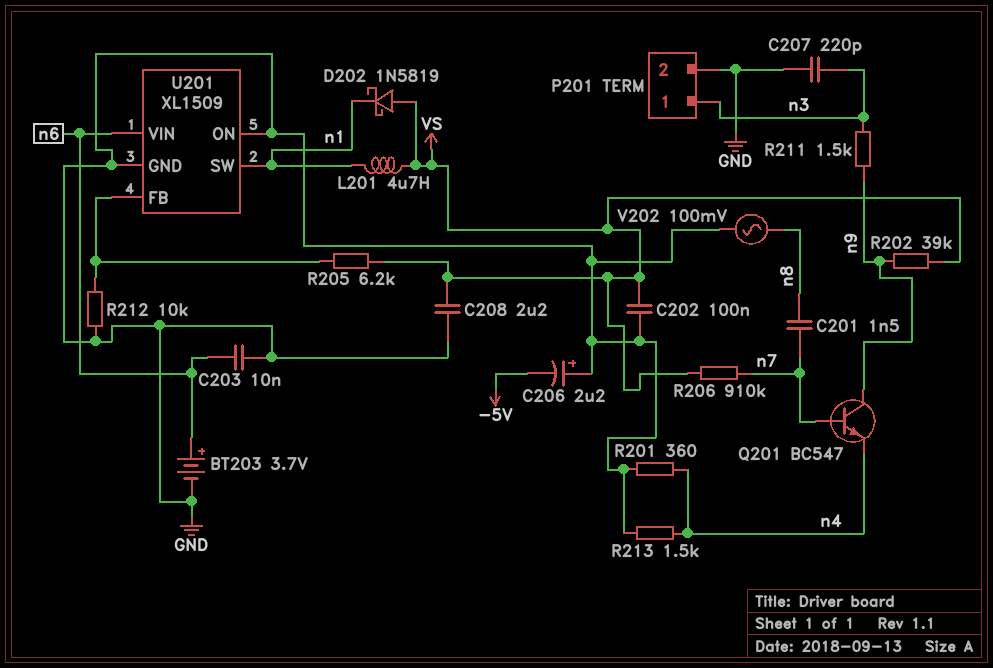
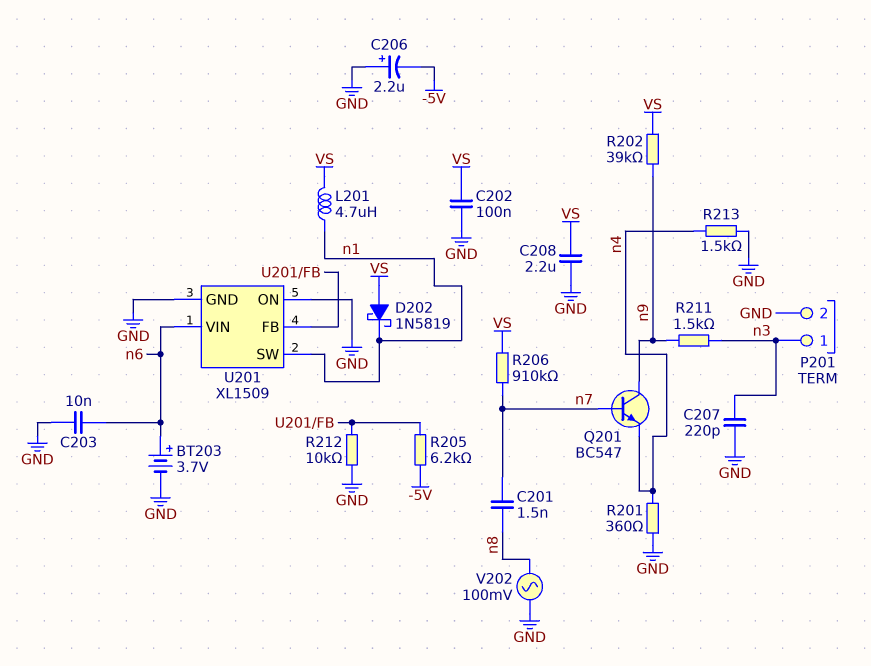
R205: 6.2k (U201/FB, VS) -> 6.2k (-5V, U201/FB)

